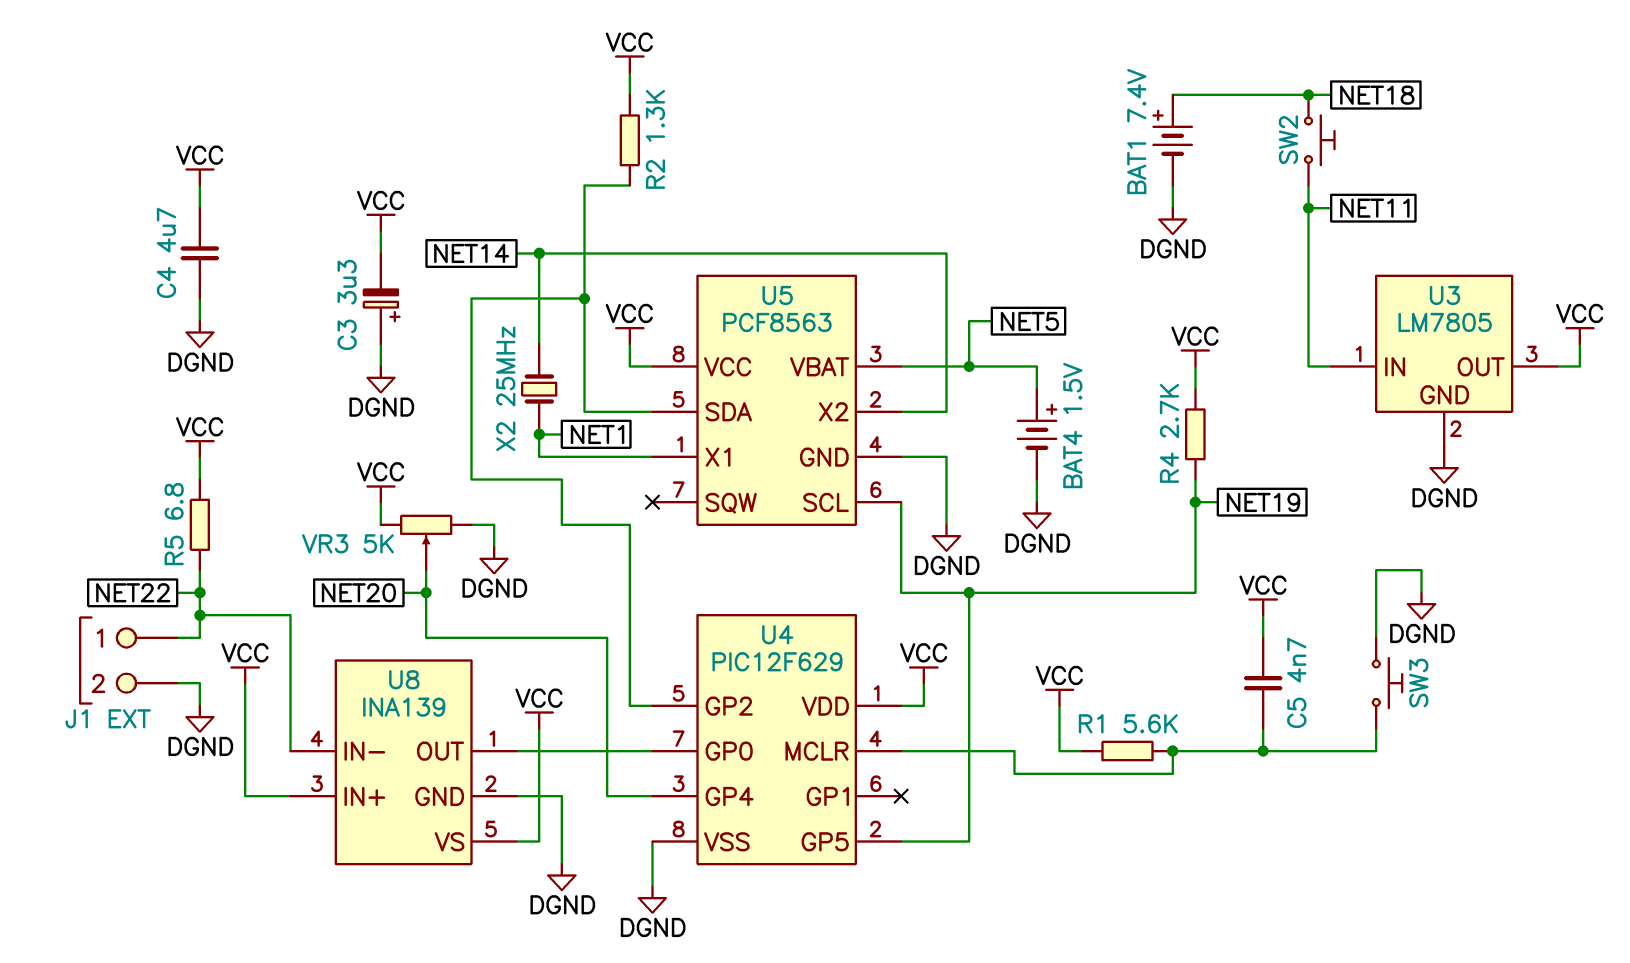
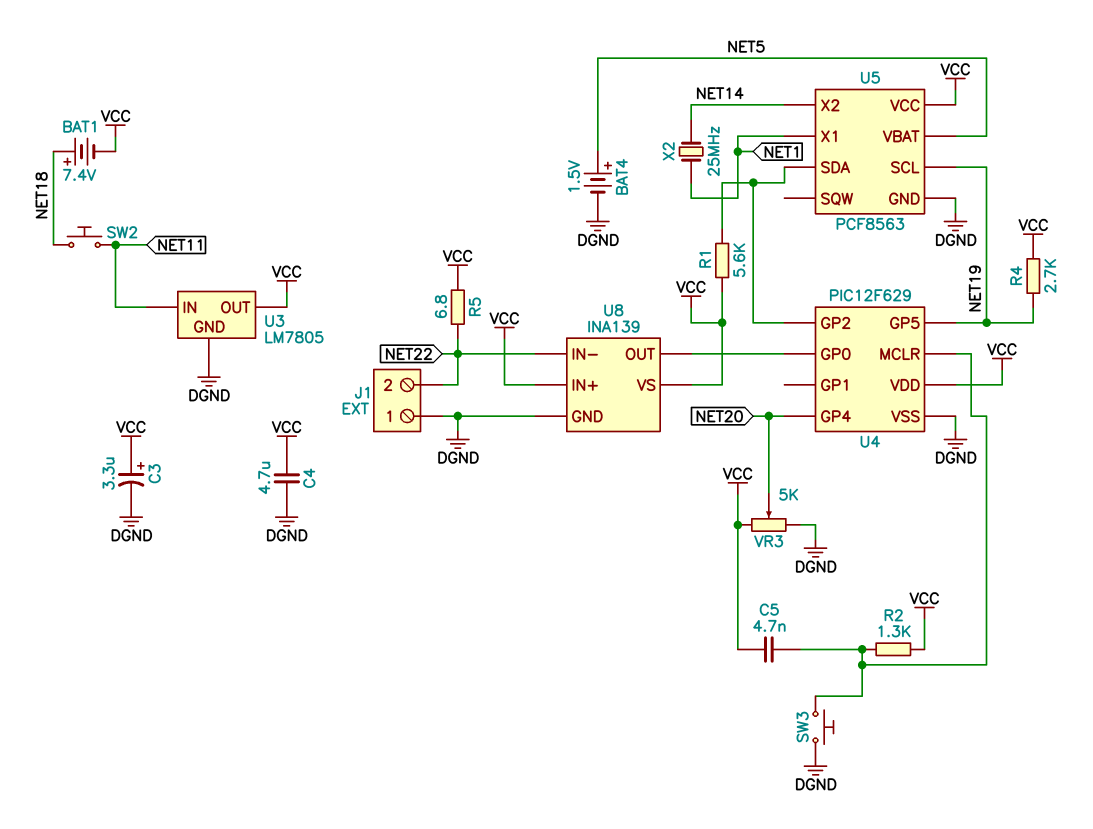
BAT1: 7.4V (plus NET18, minus DGND) -> 7.4V (plus NET18, minus VCC)
C3: 3.3uF (plus DGND, minus VCC) -> 3.3uF (plus VCC, minus DGND)
J1 pin 1: NET22 -> DGND
J1 pin 2: DGND -> NET22
R1: 5.6k (U4/MCLR, VCC) -> 5.6k (U4/GP2, VCC)
R2: 1.3k (U4/GP2, VCC) -> 1.3k (U4/MCLR, VCC)

